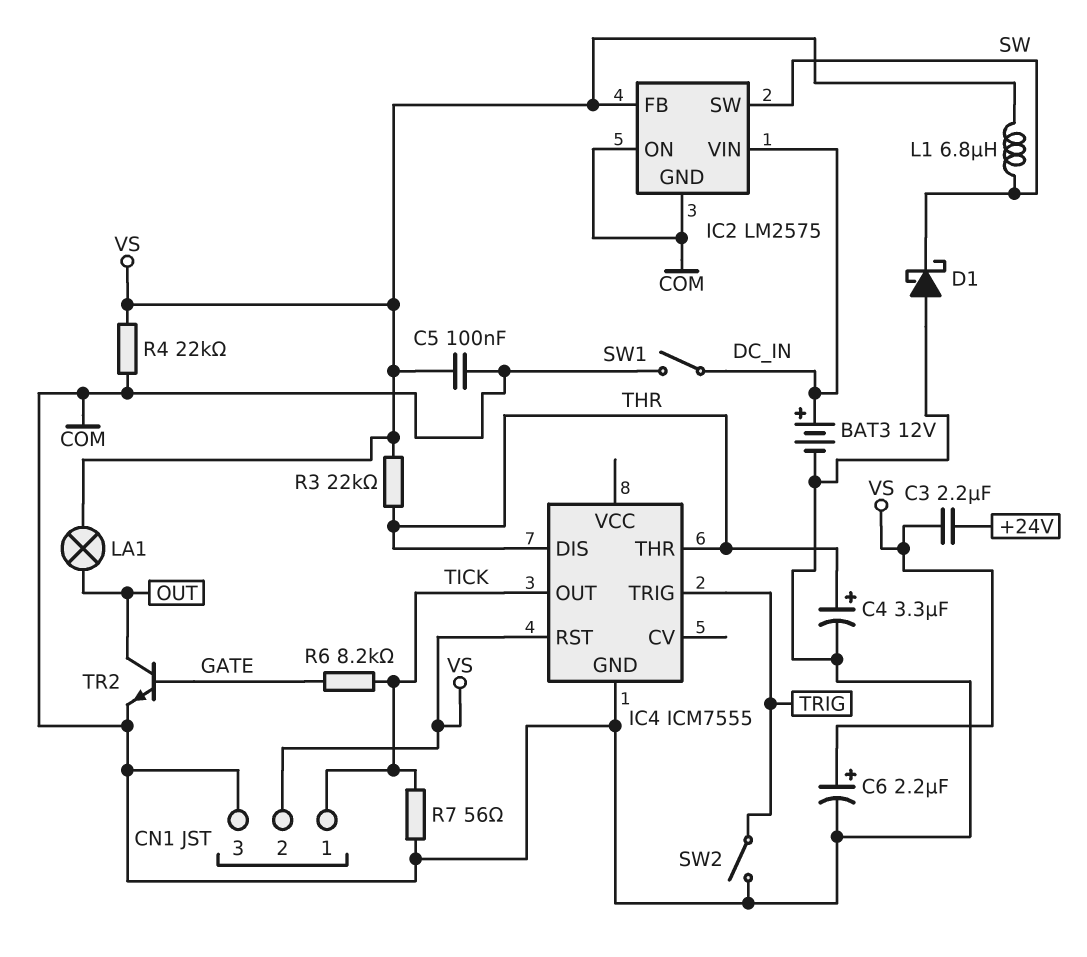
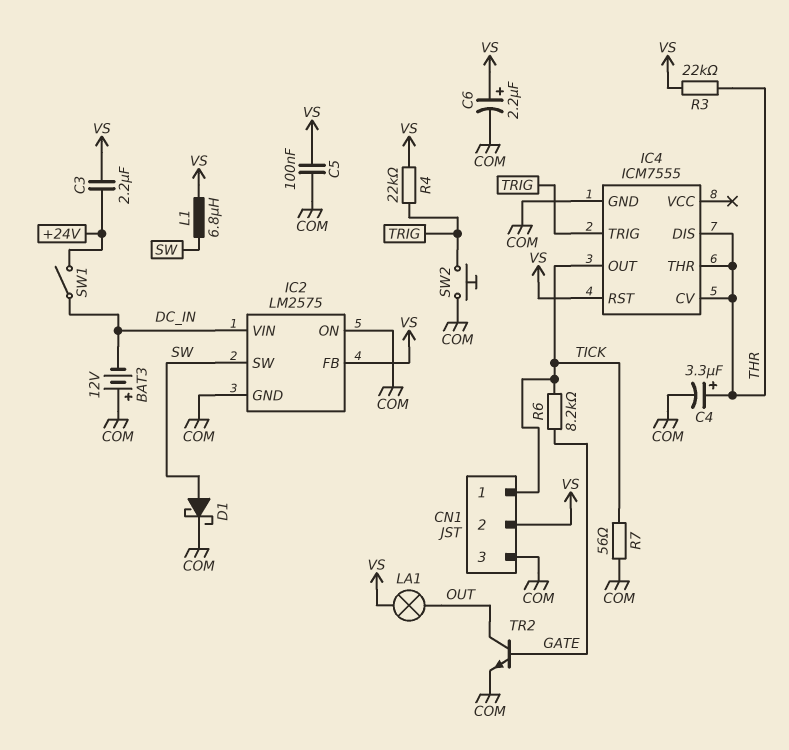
BAT3: 12V (plus DC_IN, minus COM) -> 12V (plus COM, minus DC_IN)
D1: schottky (A COM, K SW) -> schottky (A SW, K COM)
IC4 pin CV: none -> THR
R4: 22k (COM, VS) -> 22k (TRIG, VS)
SW1: switch (COM, DC_IN) -> switch (+24V, DC_IN)
SW2: switch (COM, TRIG) -> button (COM, TRIG)

